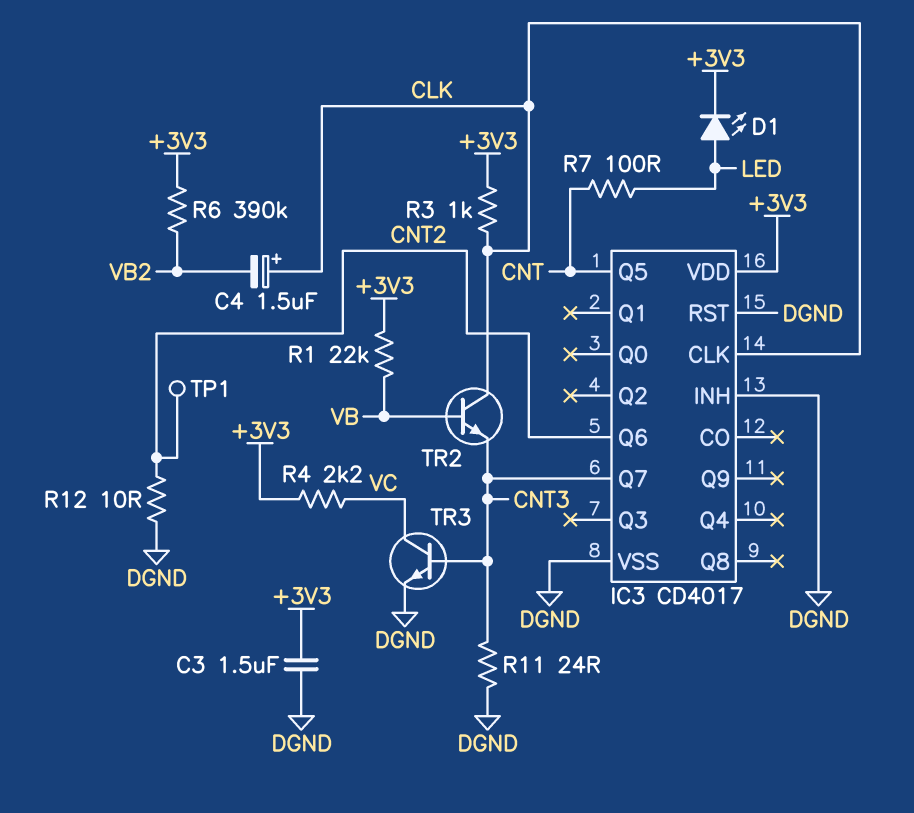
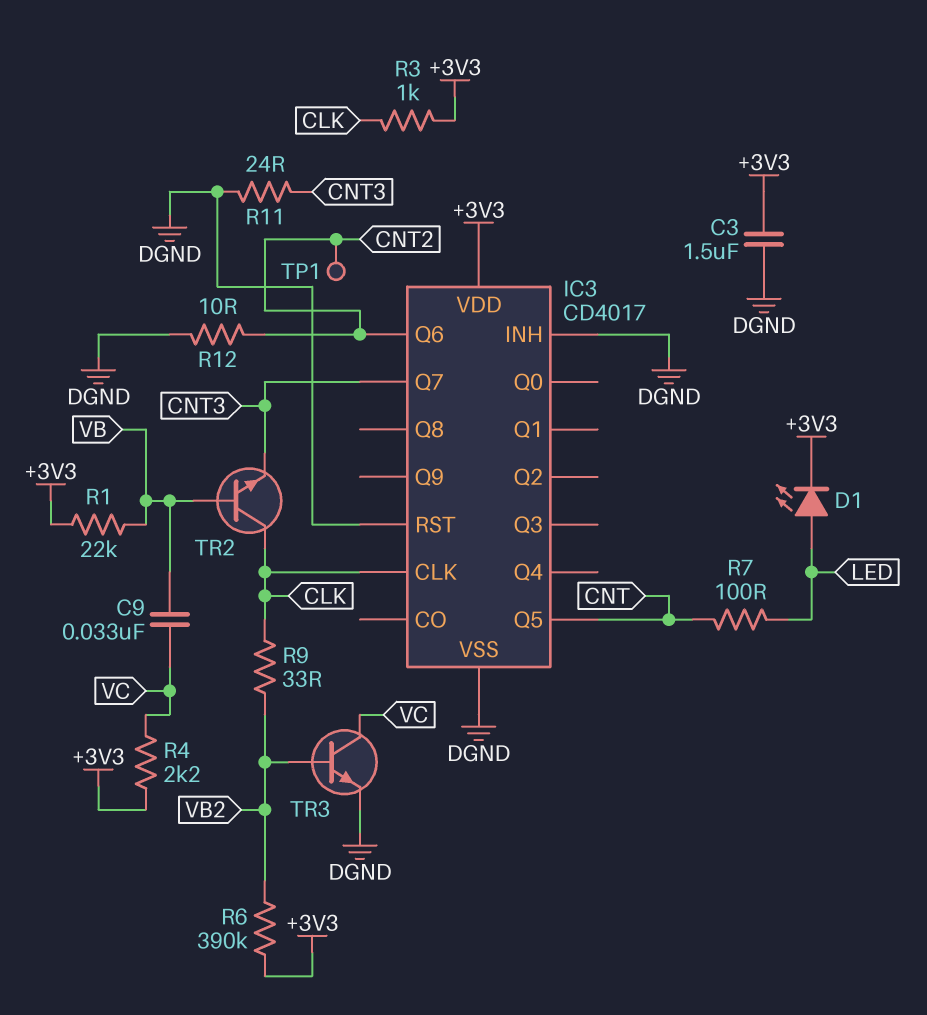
C4: 1.5uF (plus CLK, minus VB2) -> none
C9: none -> 33nF (VB, VC)
R9: none -> 33 (CLK, VB2)
TR3: NPN (B CNT3, C VC, E DGND) -> NPN (B VB2, C VC, E DGND)

